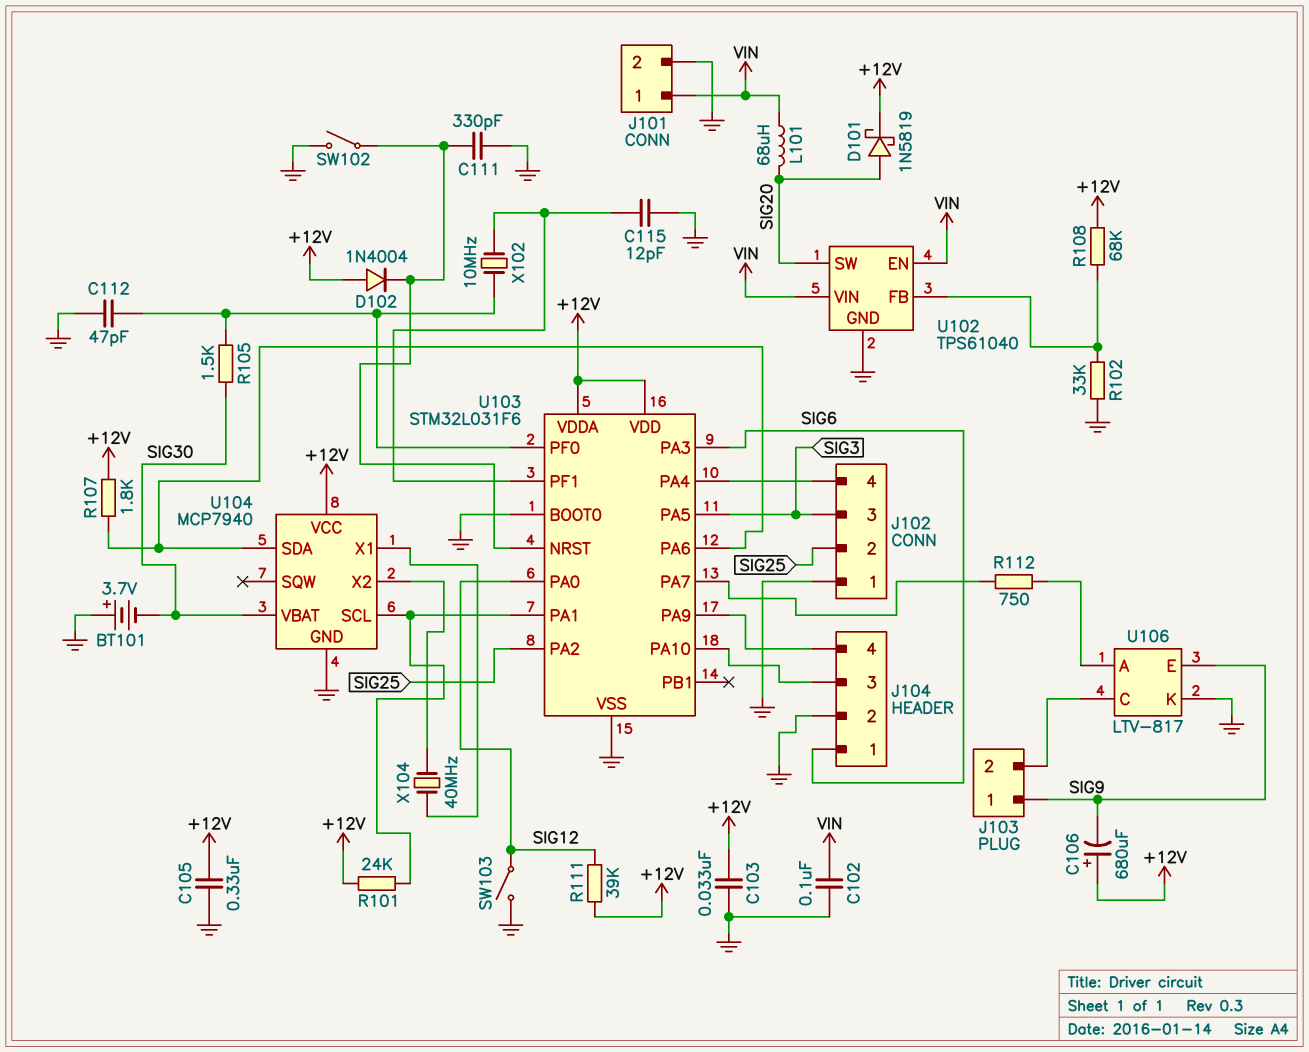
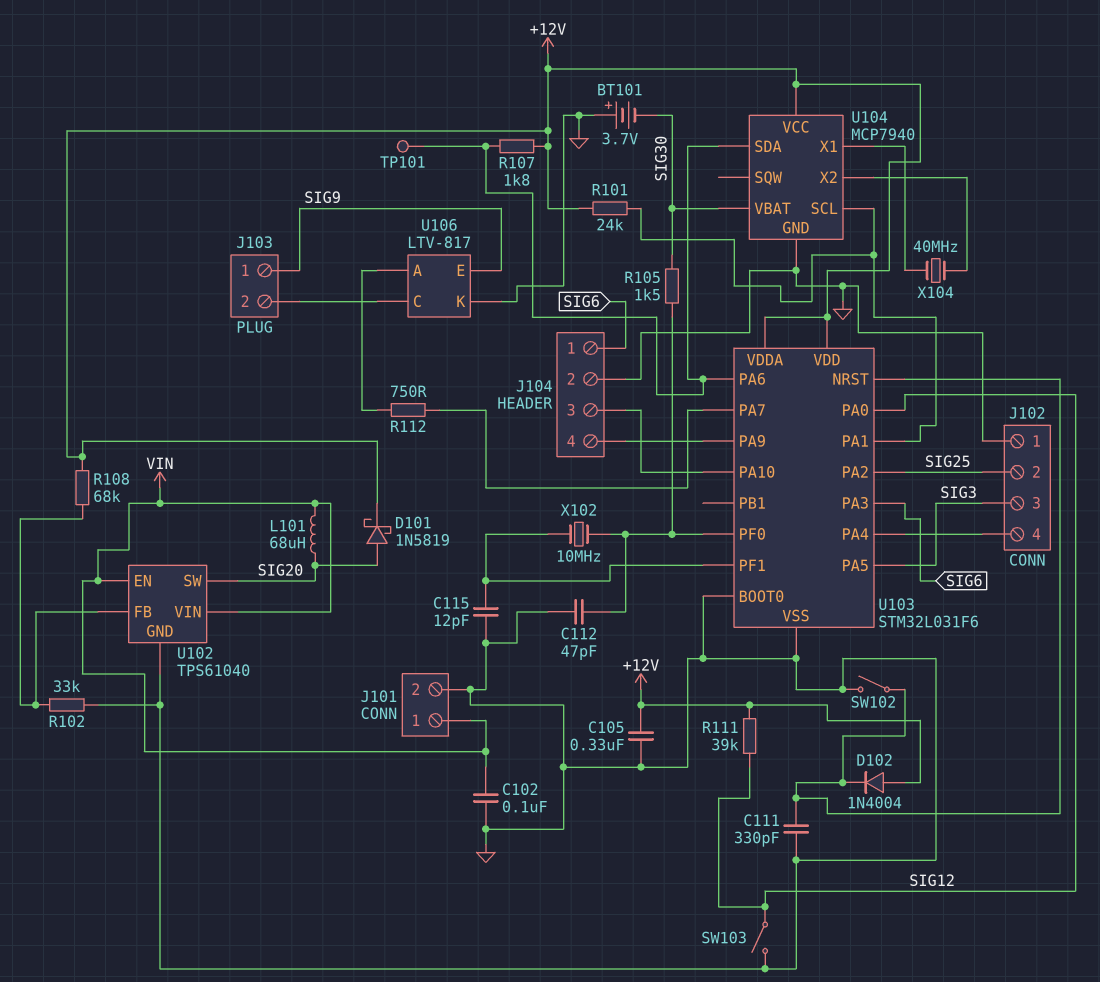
C103: 33nF (+12V, GND) -> none
C106: 680uF (plus +12V, minus SIG9) -> none
TP101: none -> test point (U103/PA6)

